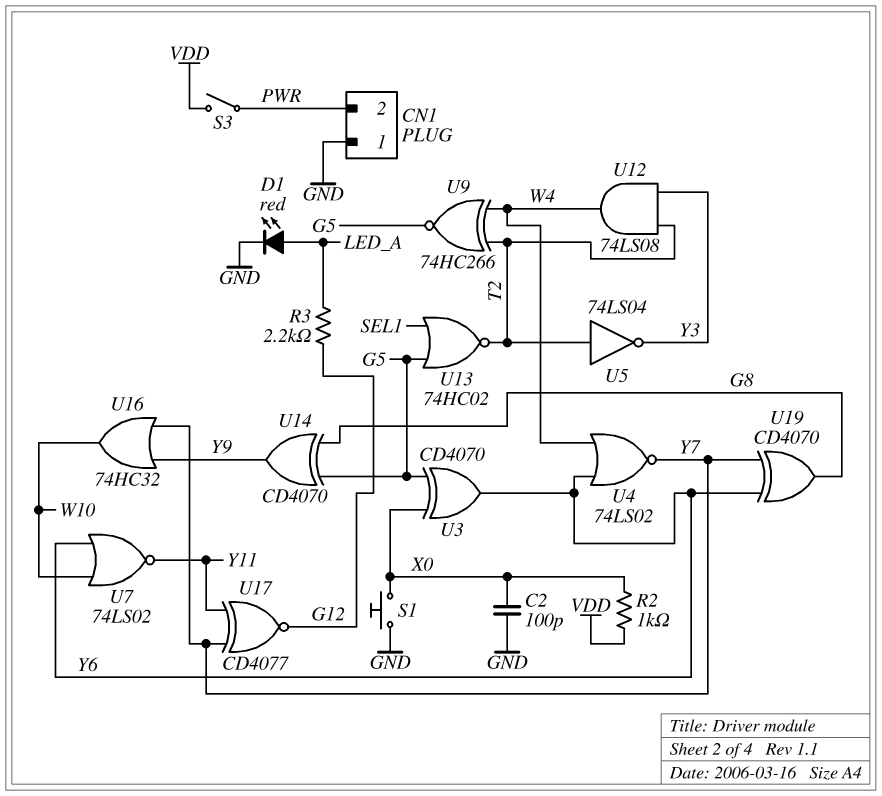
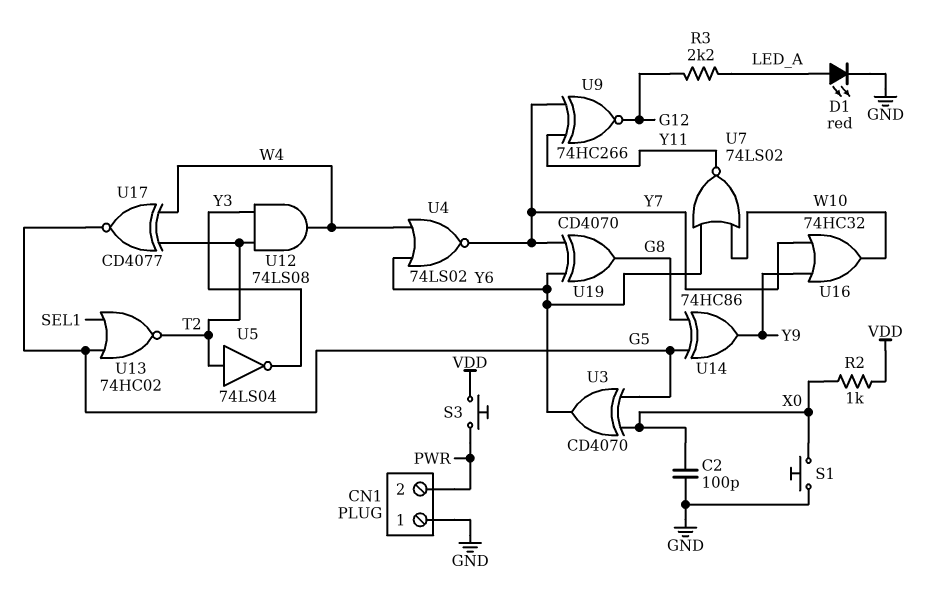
S3: switch (PWR, VDD) -> button (PWR, VDD)
U9: XNOR 74HC266 (in T2, in W4, out G5) -> XNOR 74HC266 (in Y7, in Y11, out G12)
U14: XOR CD4070 (in G5, in G8, out Y9) -> XOR 74HC86 (in G5, in G8, out Y9)
U17: XNOR CD4077 (in Y7, in Y11, out G12) -> XNOR CD4077 (in T2, in W4, out G5)

